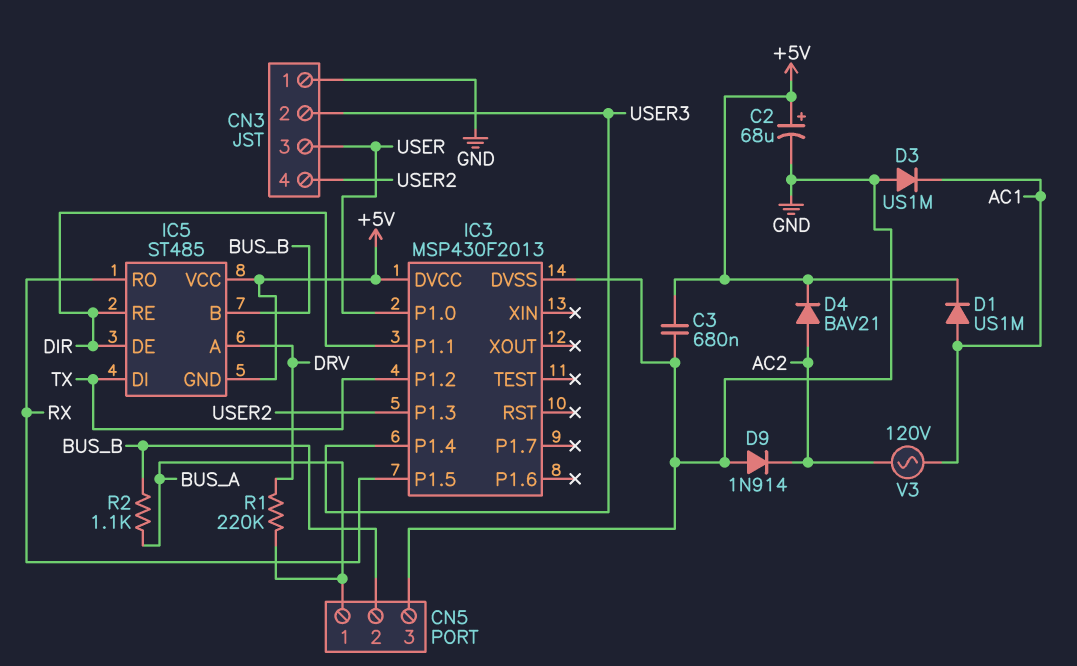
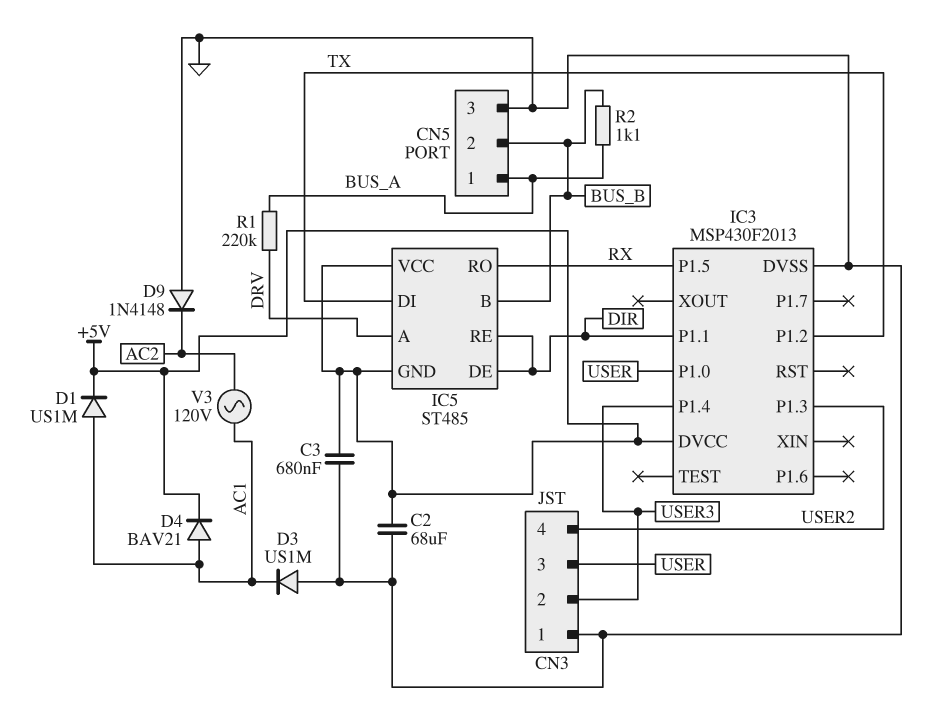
C2: 68uF (plus +5V, minus GND) -> 68uF (+5V, GND)
D4: diode BAV21 (A AC2, K +5V) -> diode BAV21 (A AC1, K +5V)
D9: diode 1N914 (A GND, K AC2) -> diode 1N4148 (A GND, K AC2)

